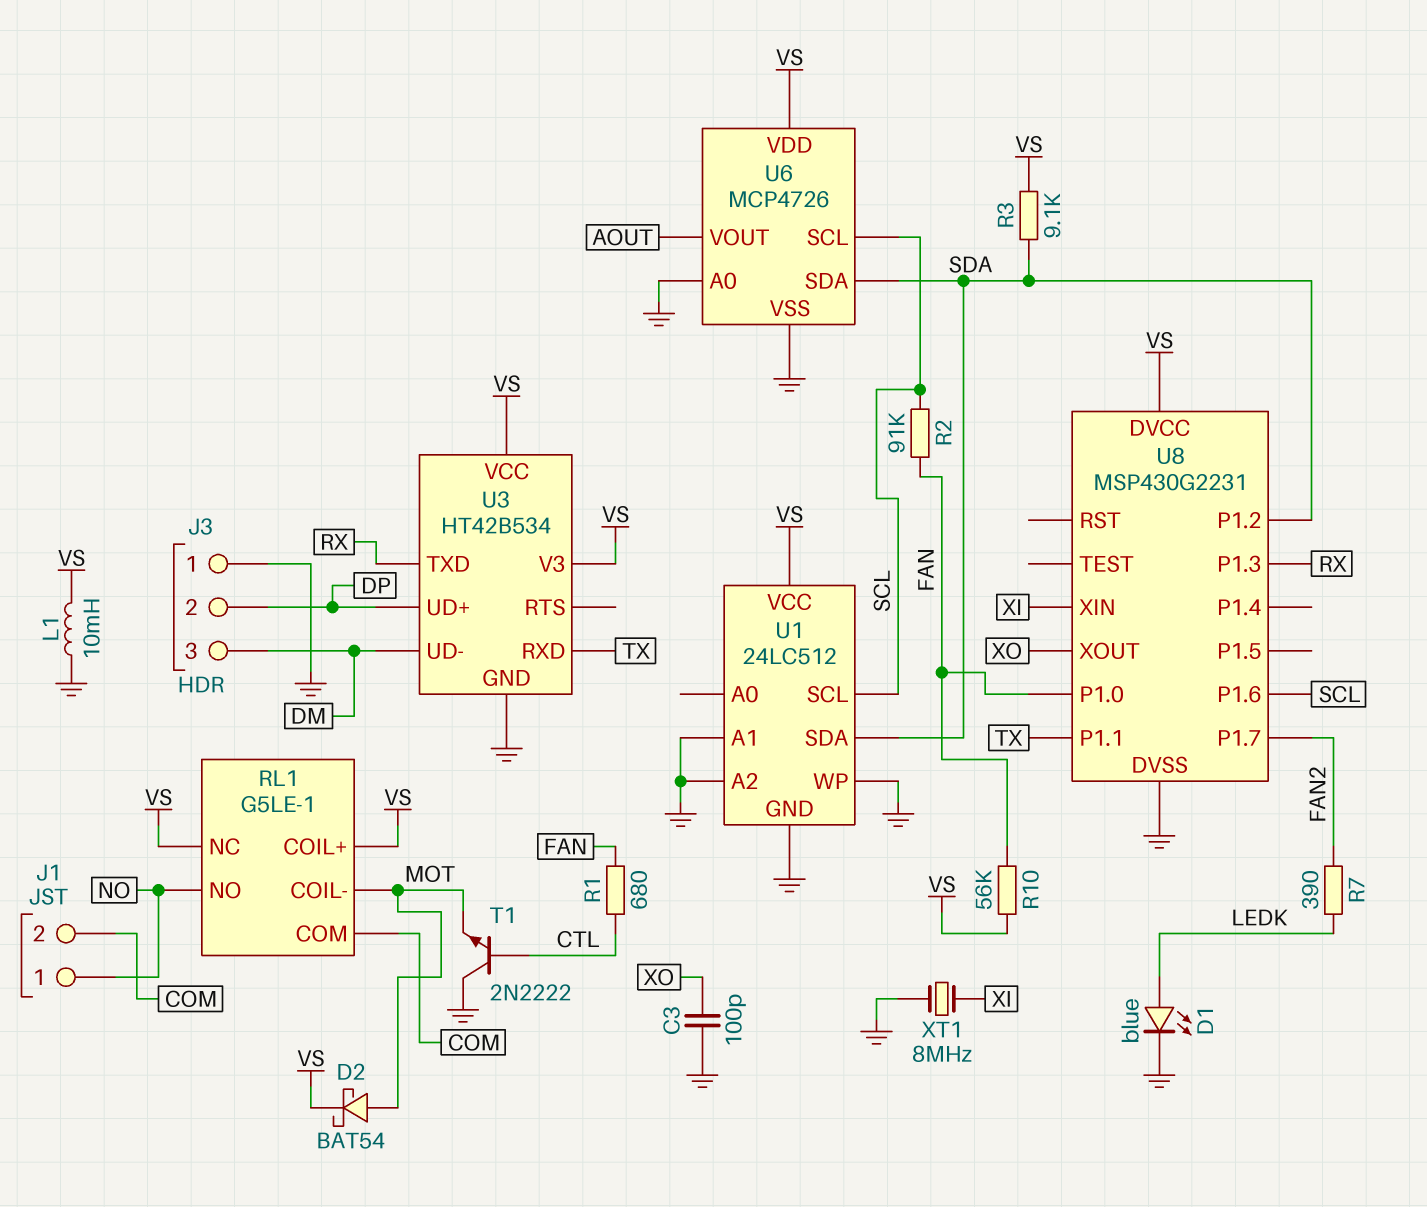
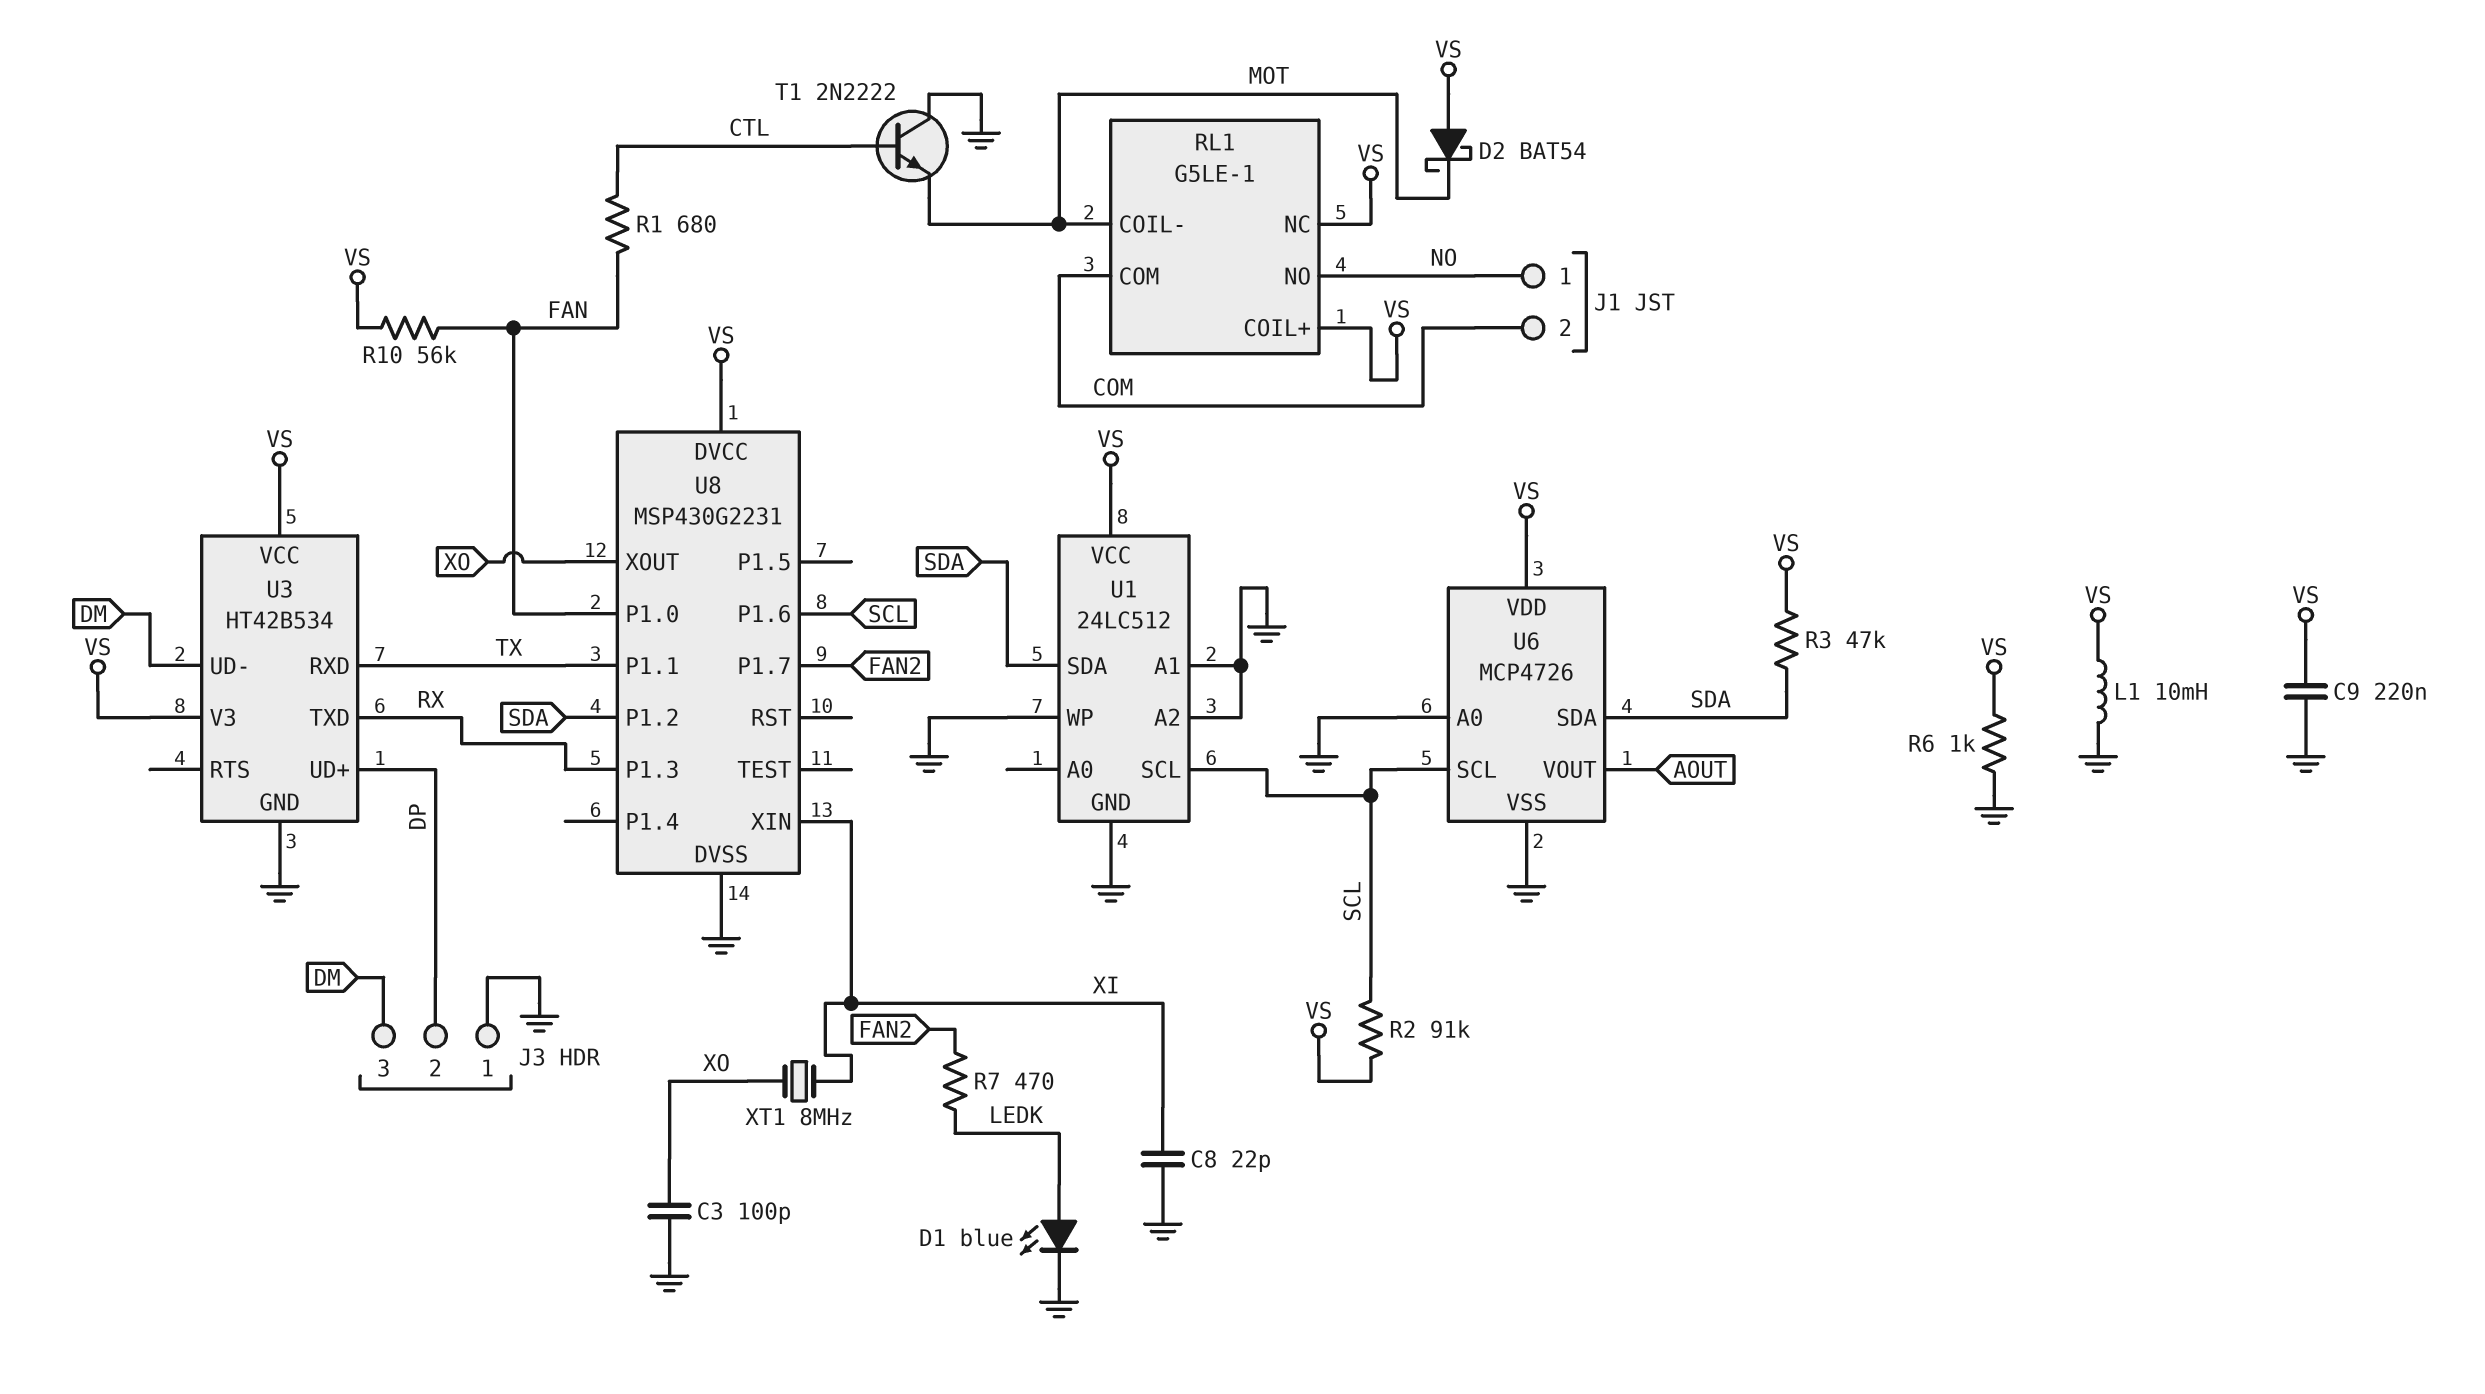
C8: none -> 22pF (GND, XI)
C9: none -> 220nF (GND, VS)
D2: schottky BAT54 (A MOT, K VS) -> schottky BAT54 (A VS, K MOT)
R2: 91k (FAN, SCL) -> 91k (SCL, VS)
R3: 9.1k (SDA, VS) -> 47k (SDA, VS)
R6: none -> 1k (GND, VS)
R7: 390 (FAN2, LEDK) -> 470 (FAN2, LEDK)
XT1: 8MHz (GND, XI) -> 8MHz (XI, XO)

